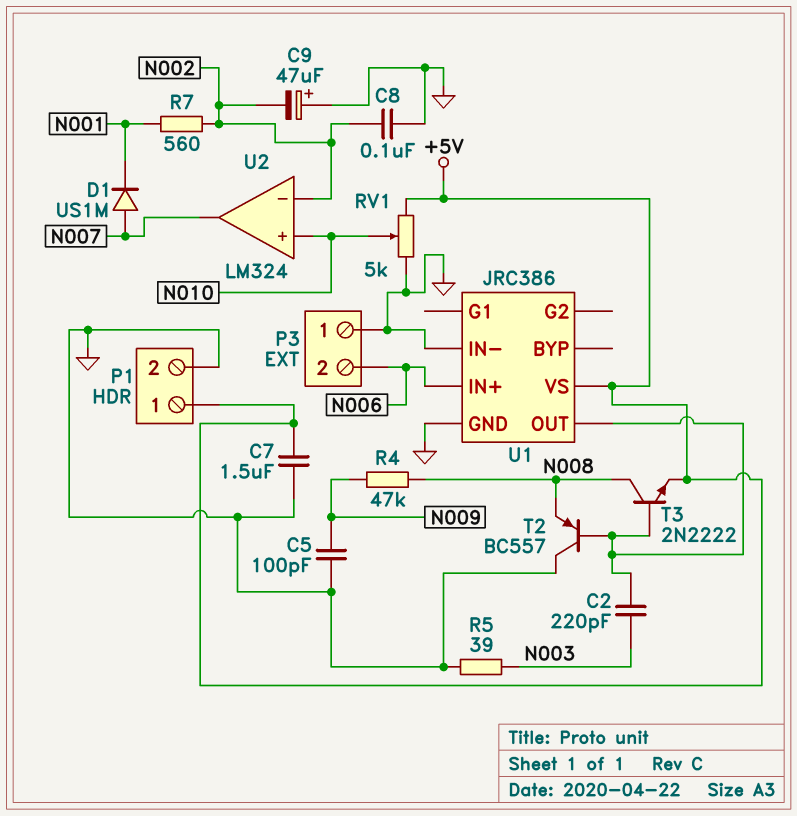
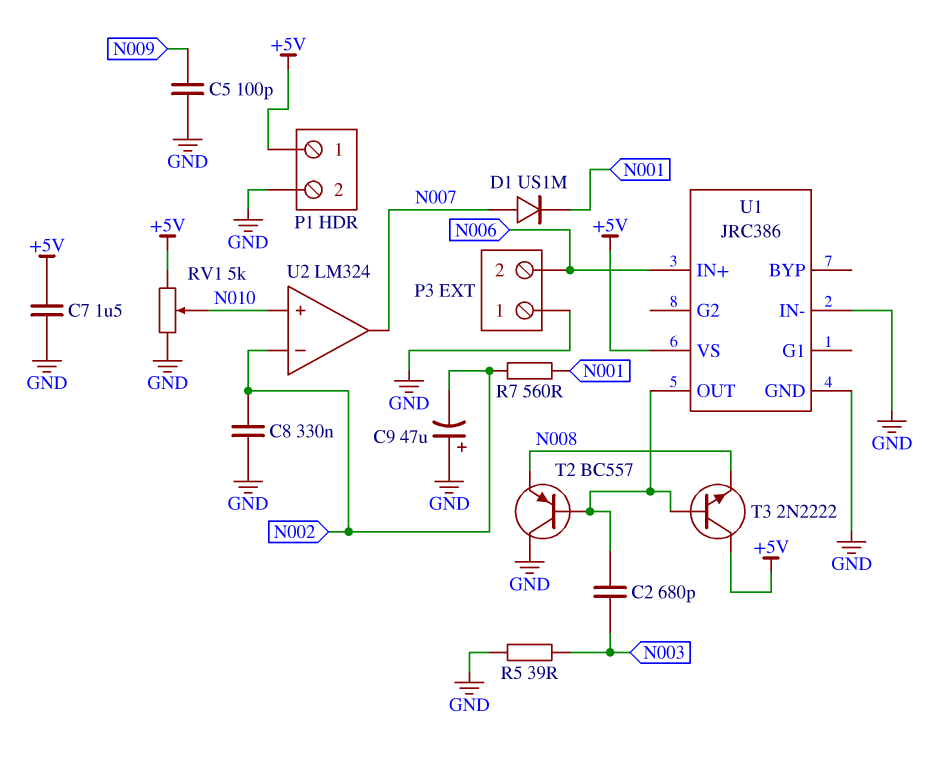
C2: 220pF (N003, U1/OUT) -> 680pF (N003, U1/OUT)
C8: 100nF (GND, N002) -> 330nF (GND, N002)
R4: 47k (N008, N009) -> none
T3: NPN 2N2222 (B U1/OUT, C N008, E +5V) -> NPN 2N2222 (B U1/OUT, C +5V, E N008)

